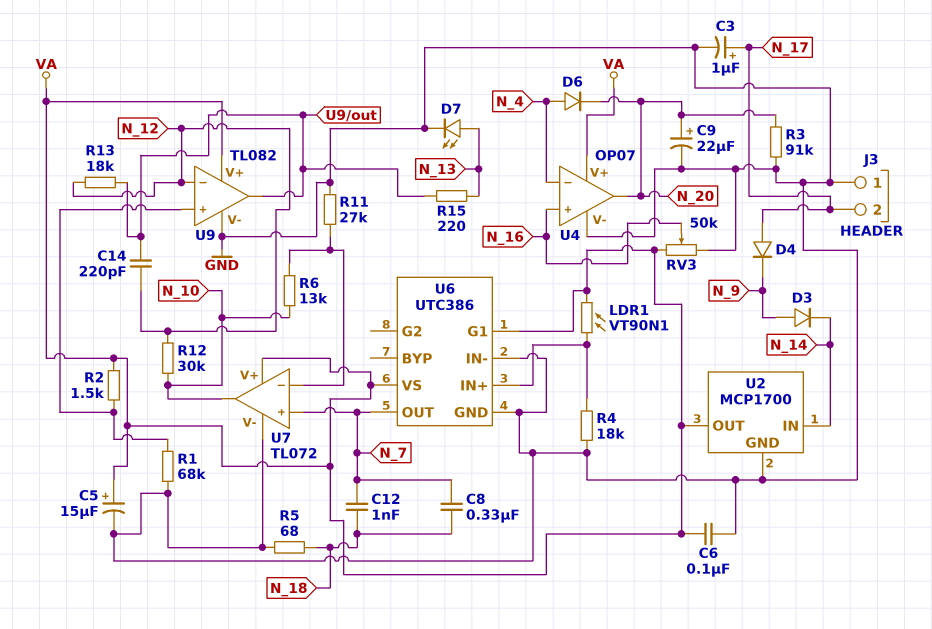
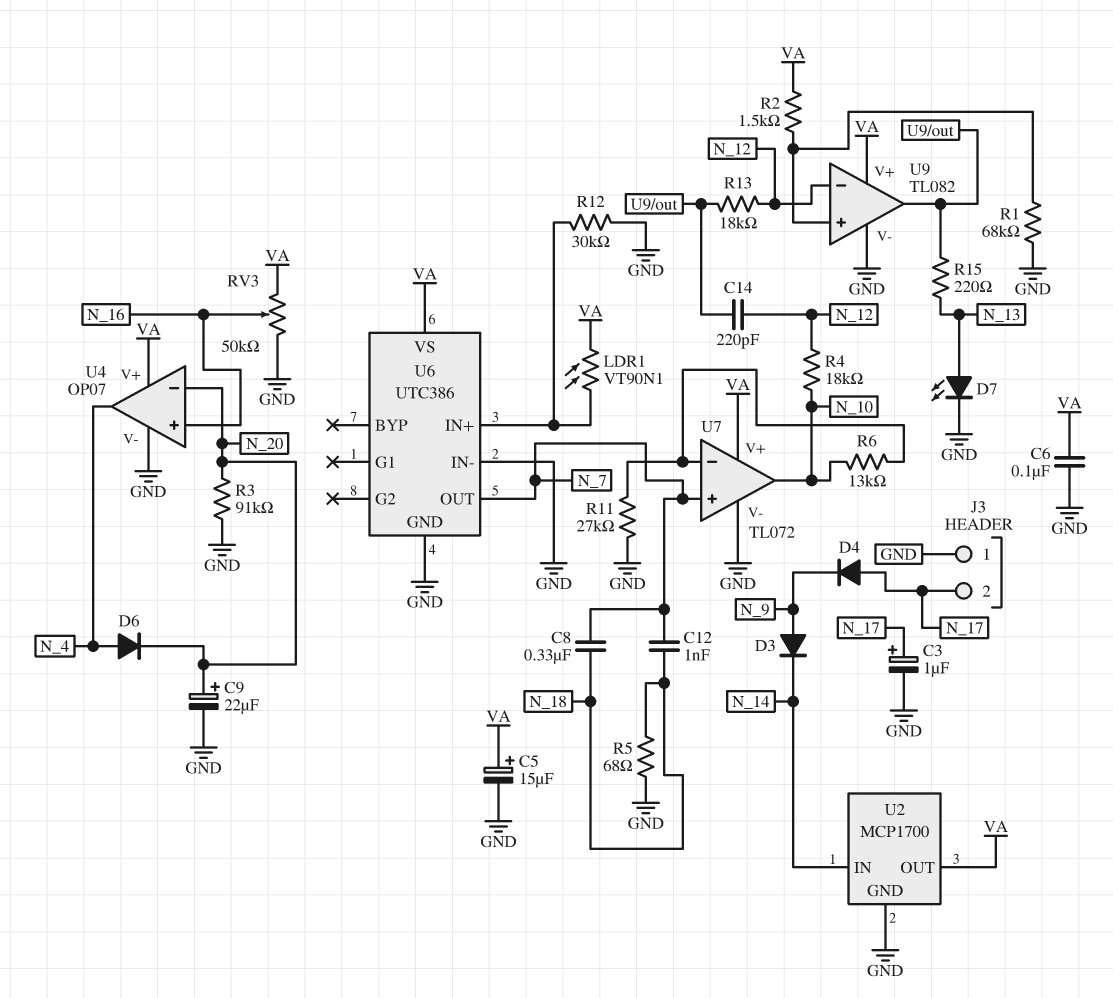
R4: 18k (GND, U6/IN+) -> 18k (N_10, N_12)
R12: 30k (N_10, N_12) -> 30k (GND, U6/IN+)
U4 pin in-: N_4 -> N_20
U4 pin out: N_20 -> N_4
U6 pin G1: VA -> none

